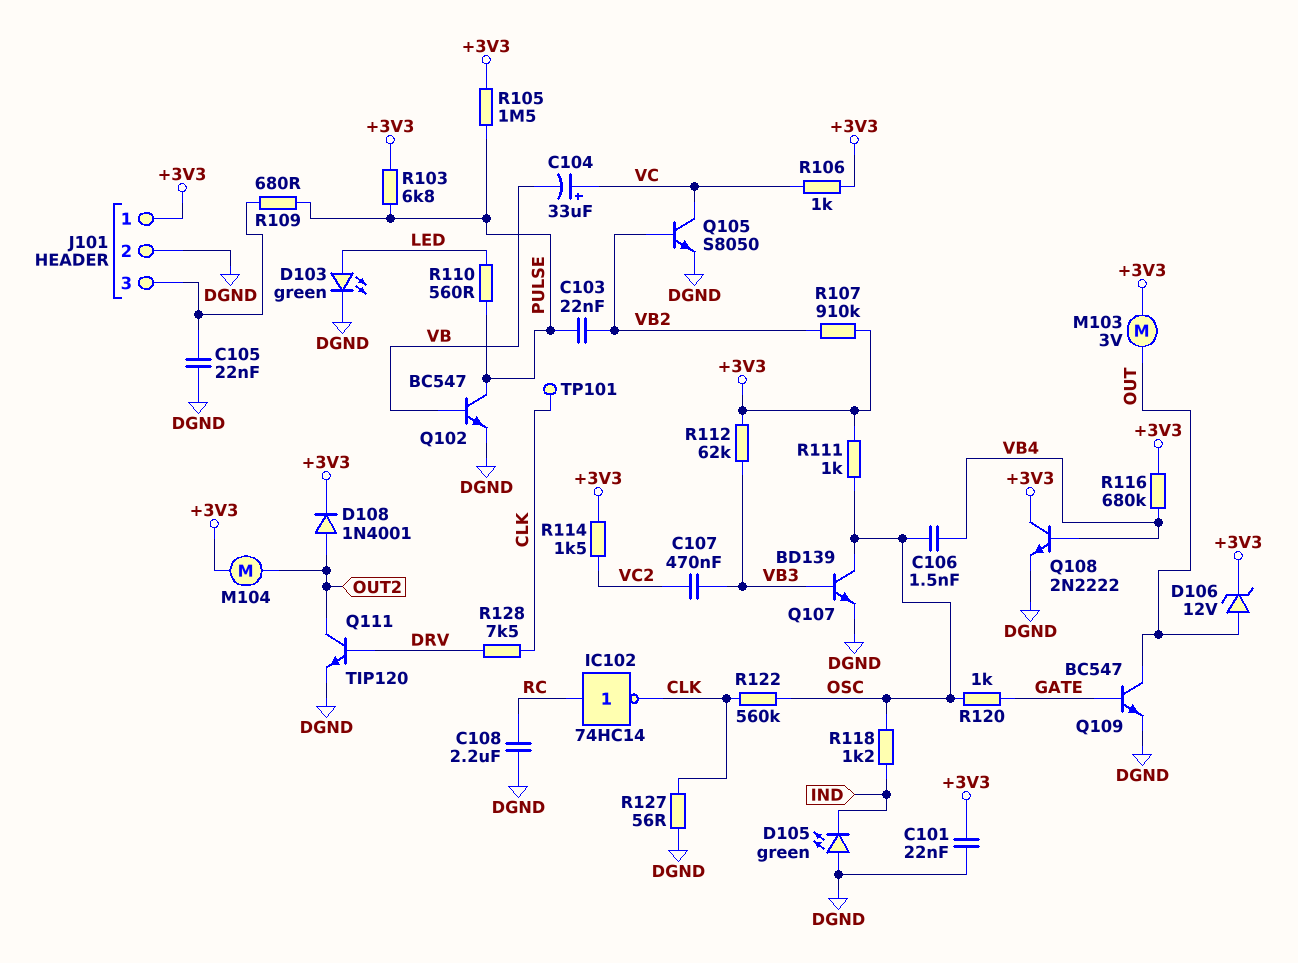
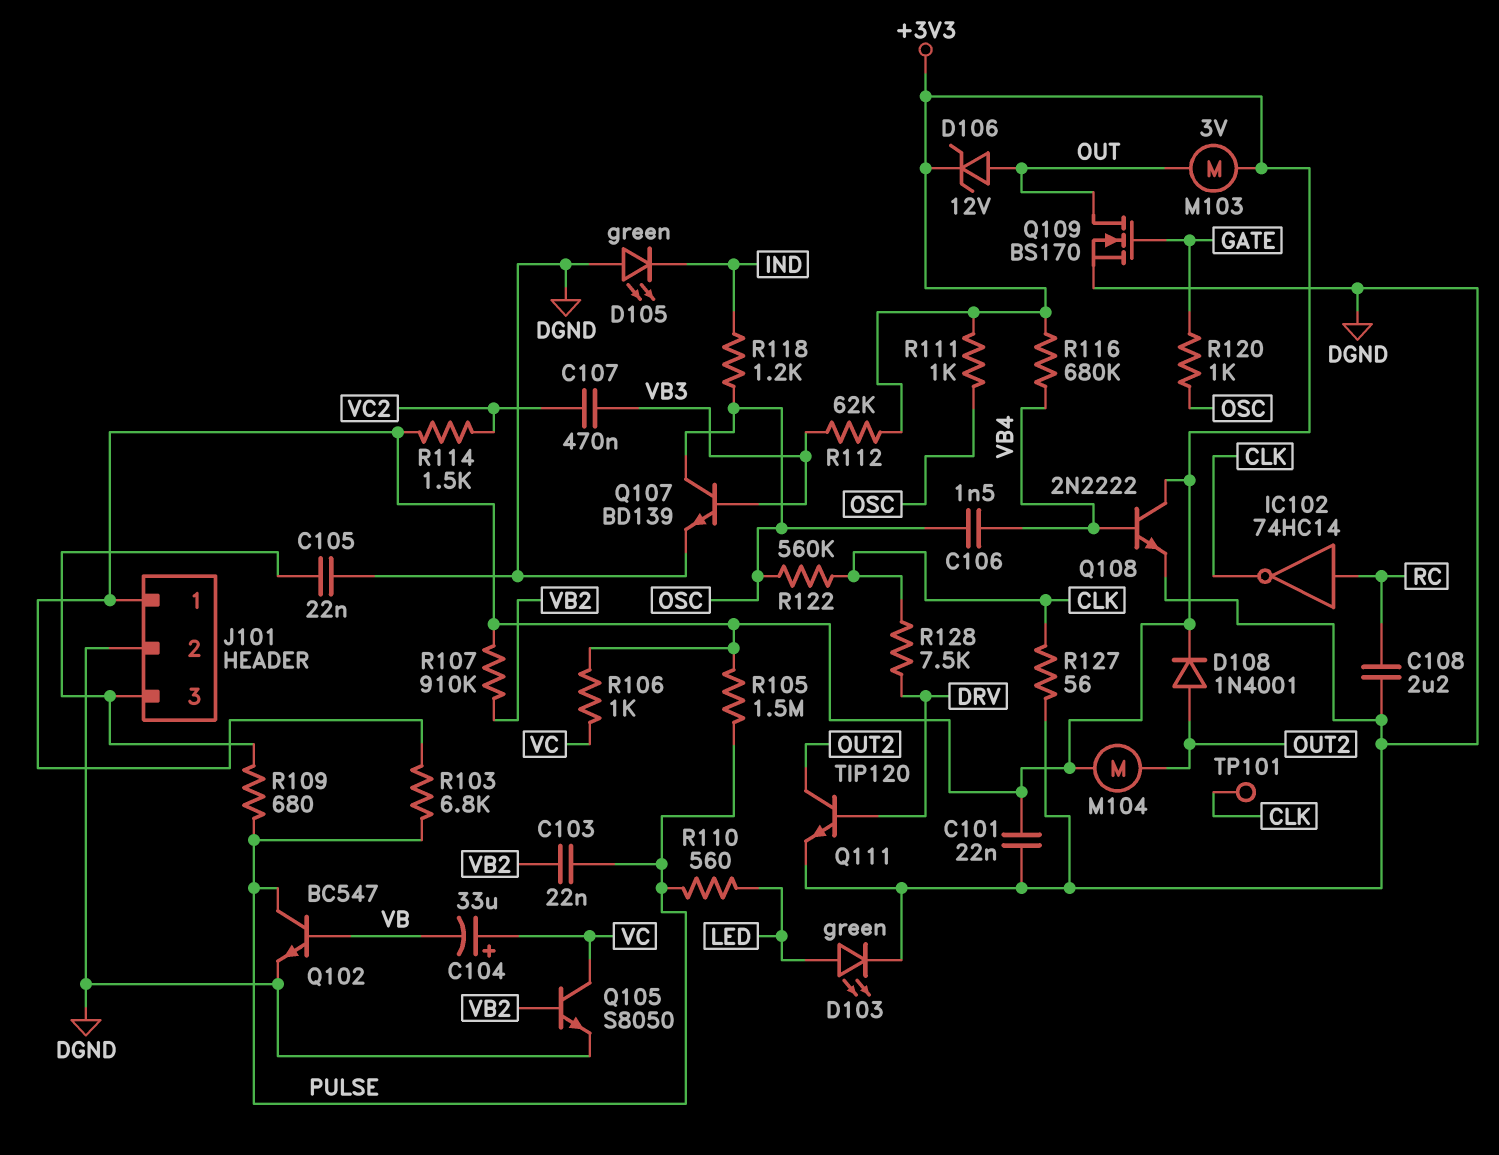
Q109: NPN BC547 (B GATE, C OUT, E DGND) -> NMOS BS170 (G GATE, D OUT, S DGND)

